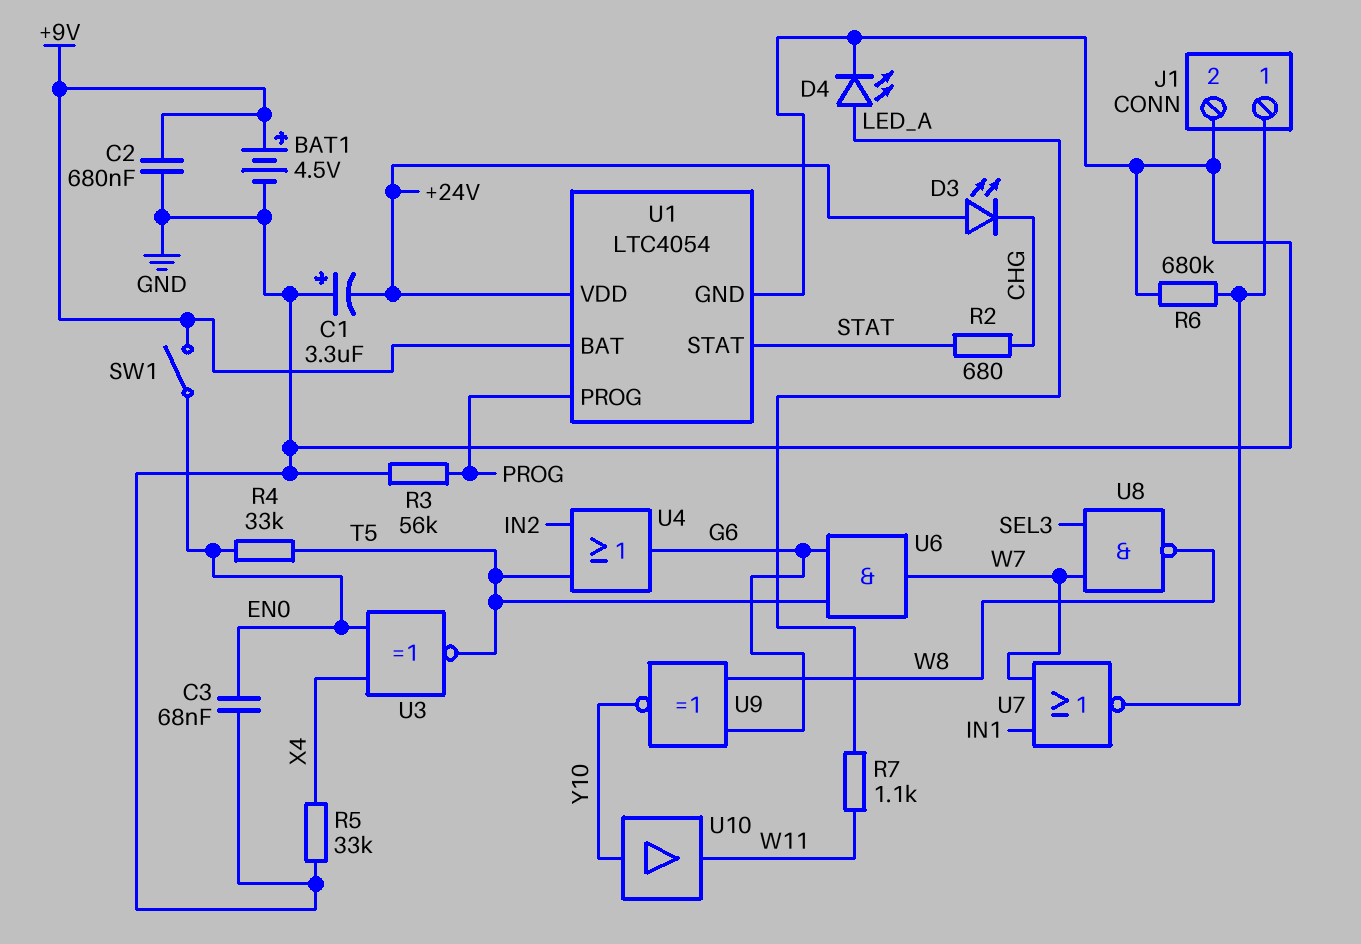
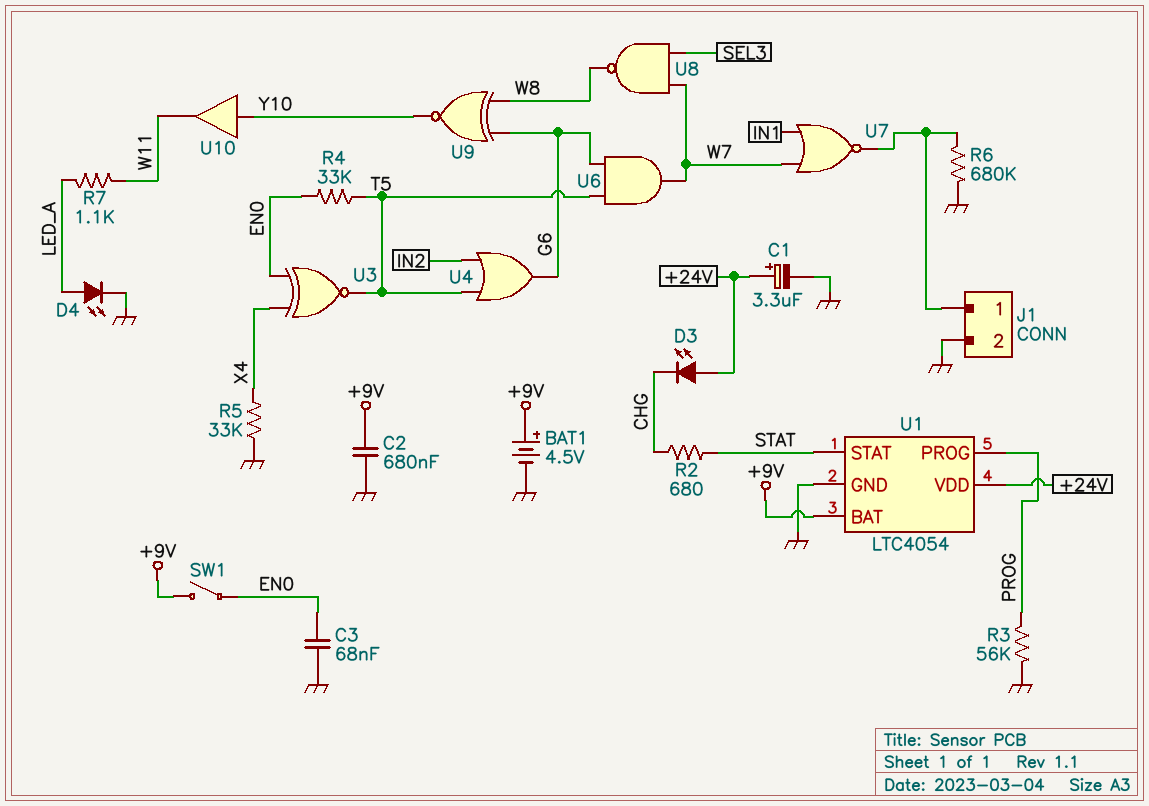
C1: 3.3uF (plus GND, minus +24V) -> 3.3uF (plus +24V, minus GND)

